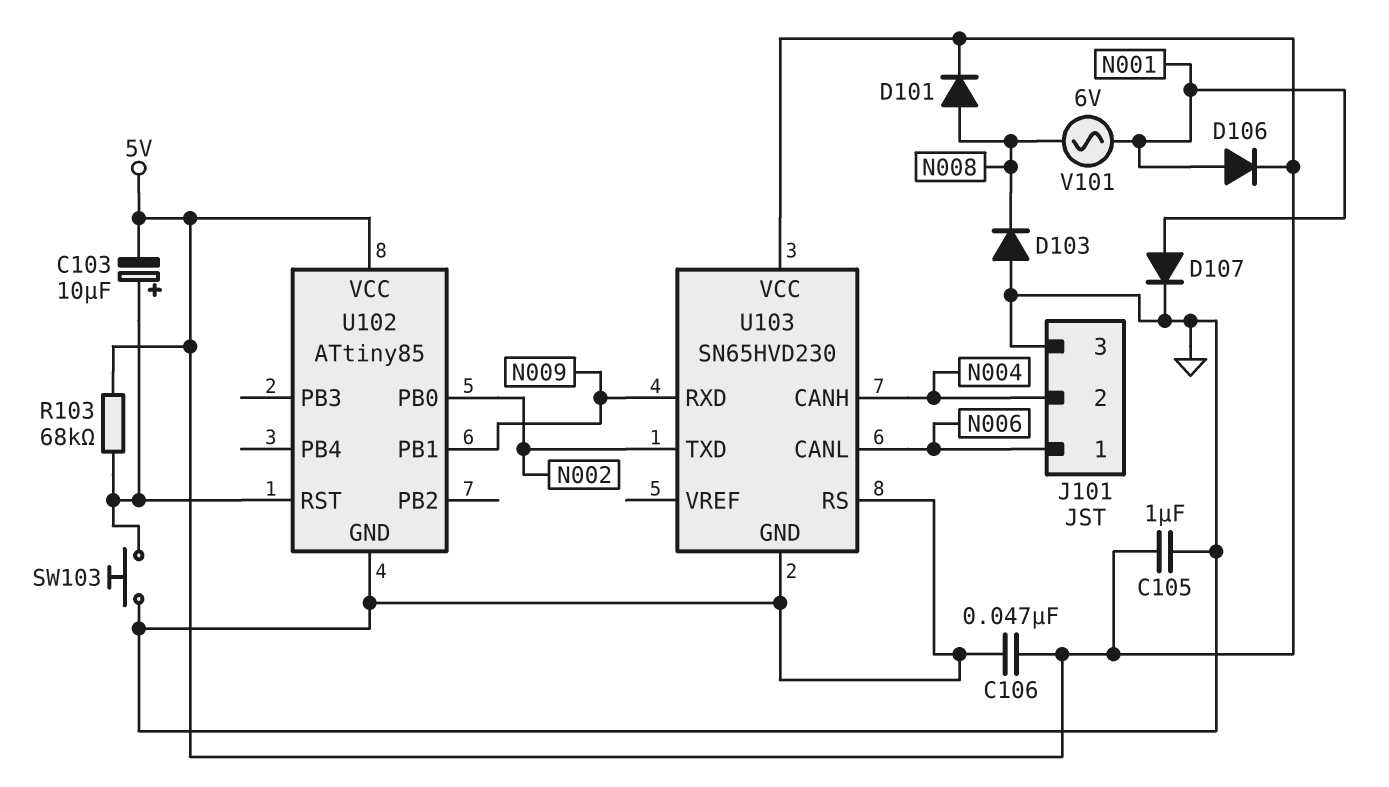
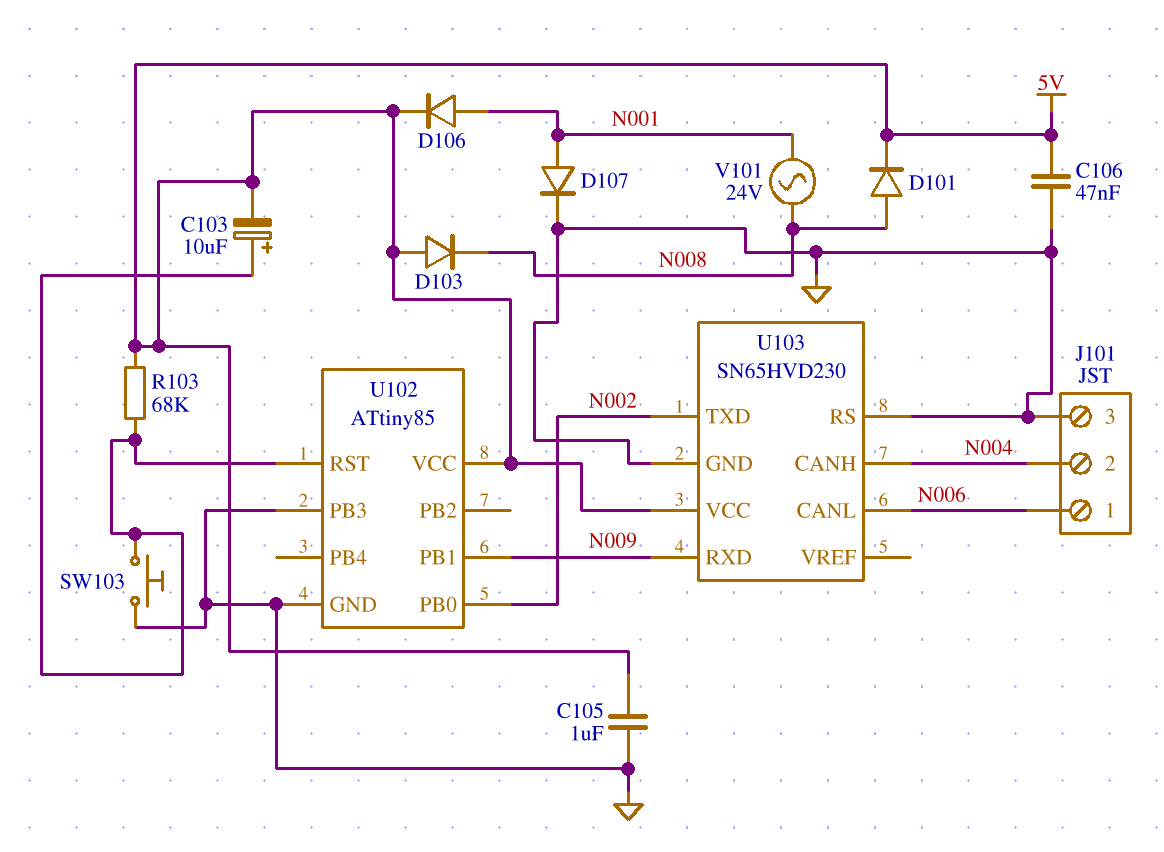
D103: diode (A GND, K N008) -> diode (A 5V, K N008)
U102 pin PB3: none -> GND
V101: AC 6V (N001, N008) -> AC 24V (N001, N008)

